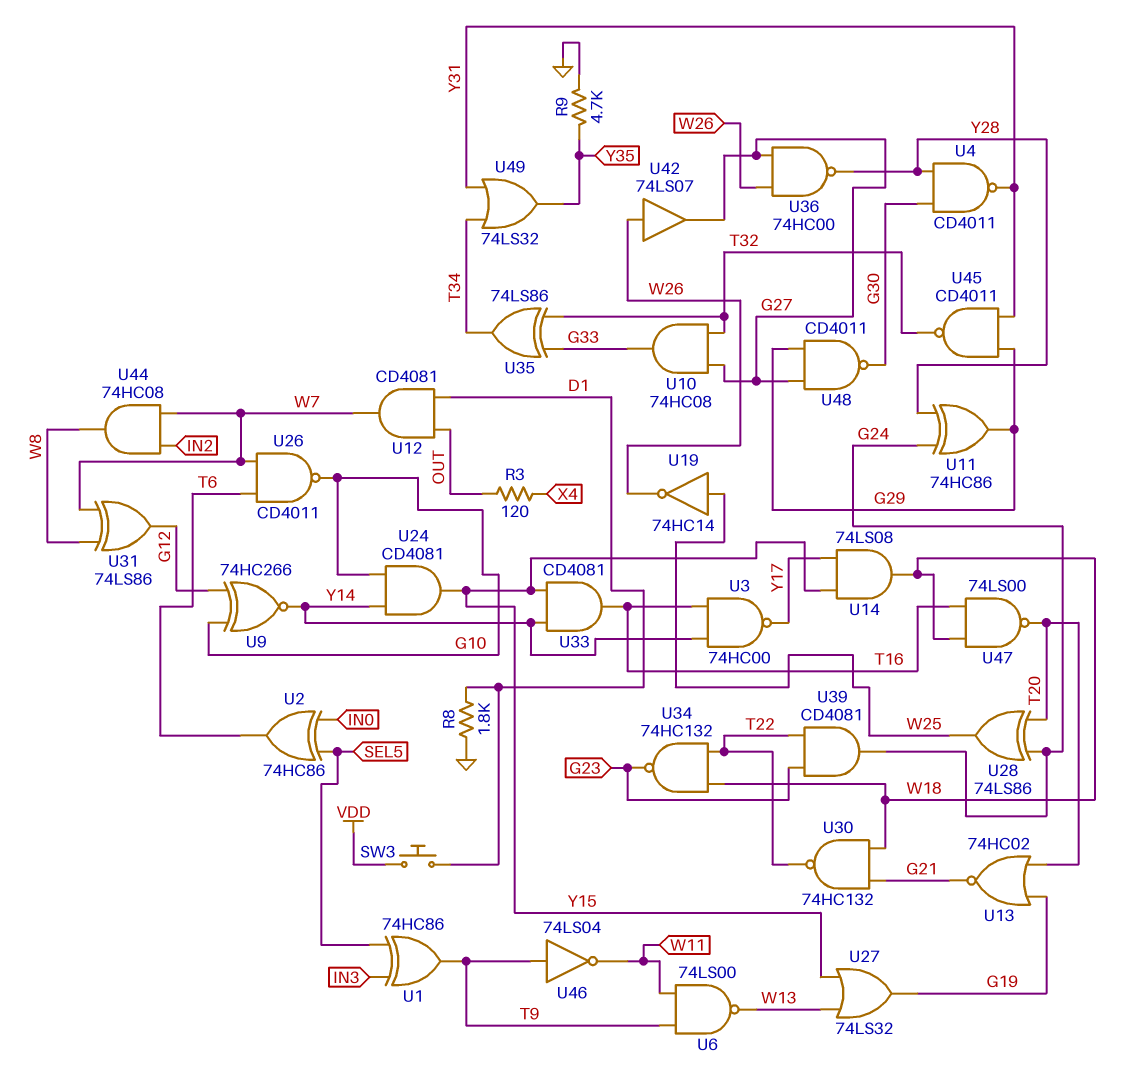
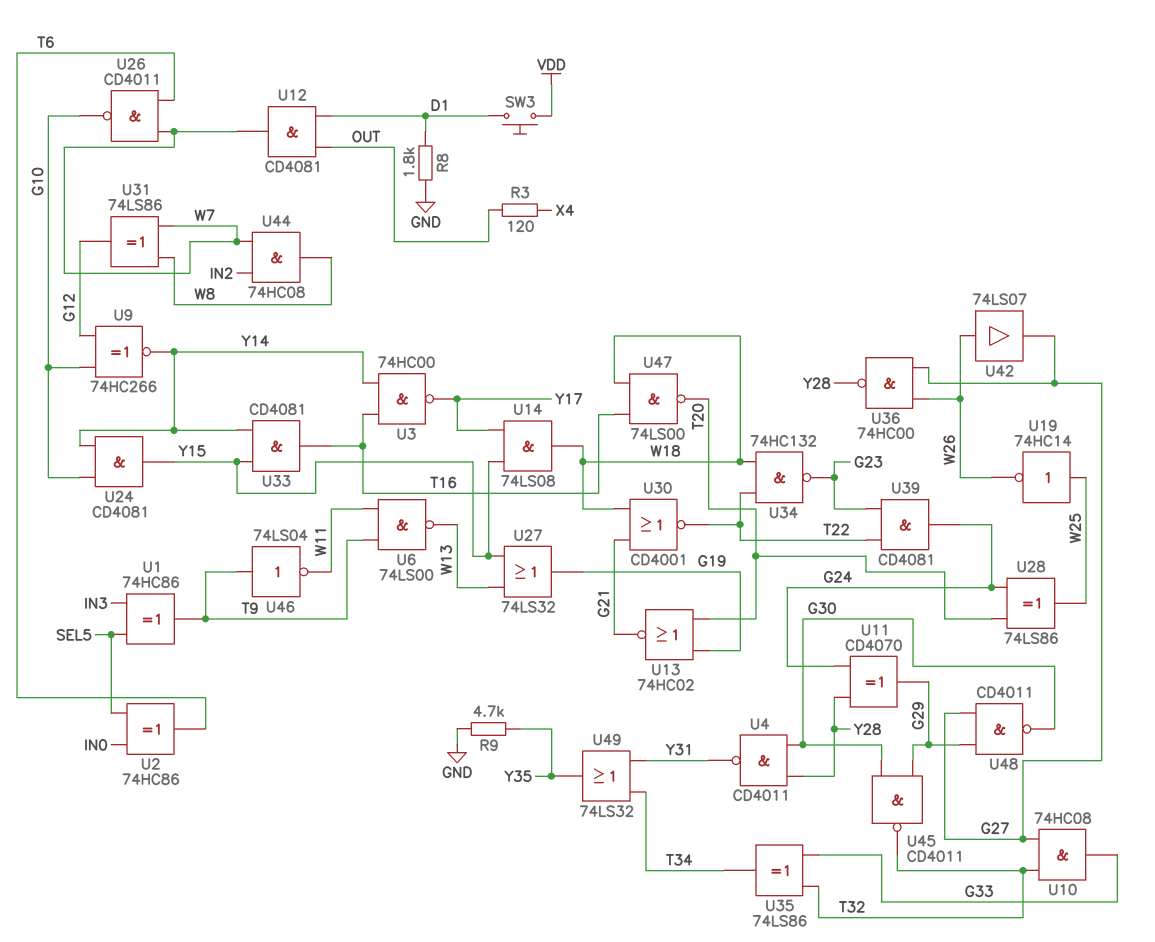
U11: XOR 74HC86 (in G24, in Y28, out G29) -> XOR CD4070 (in G24, in Y28, out G29)
U30: NAND 74HC132 (in G21, in W18, out T22) -> NOR CD4001 (in G21, in W18, out T22)
U45: NAND CD4011 (in G29, in Y31, out T32) -> NAND CD4011 (in G29, in G30, out T32)

